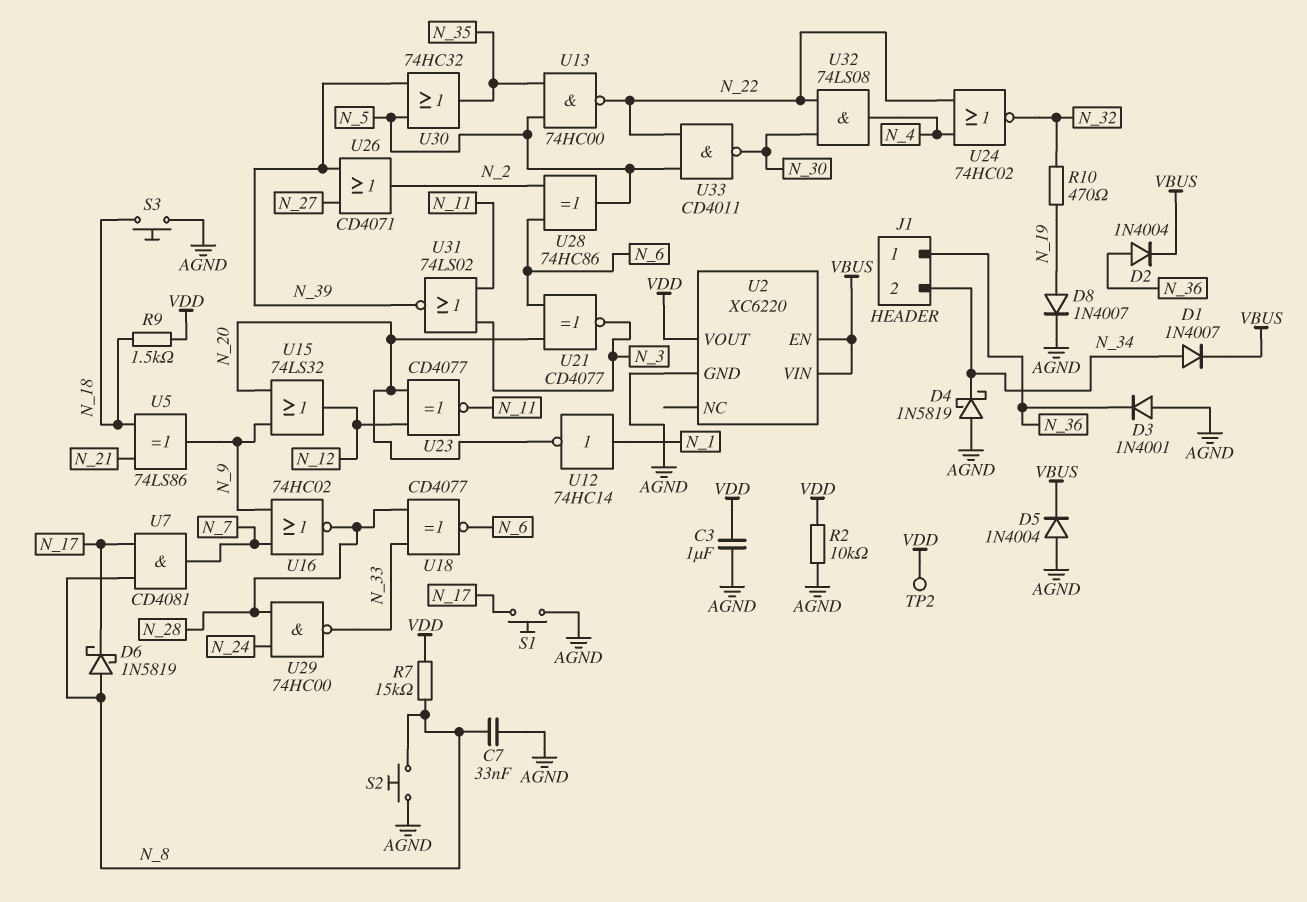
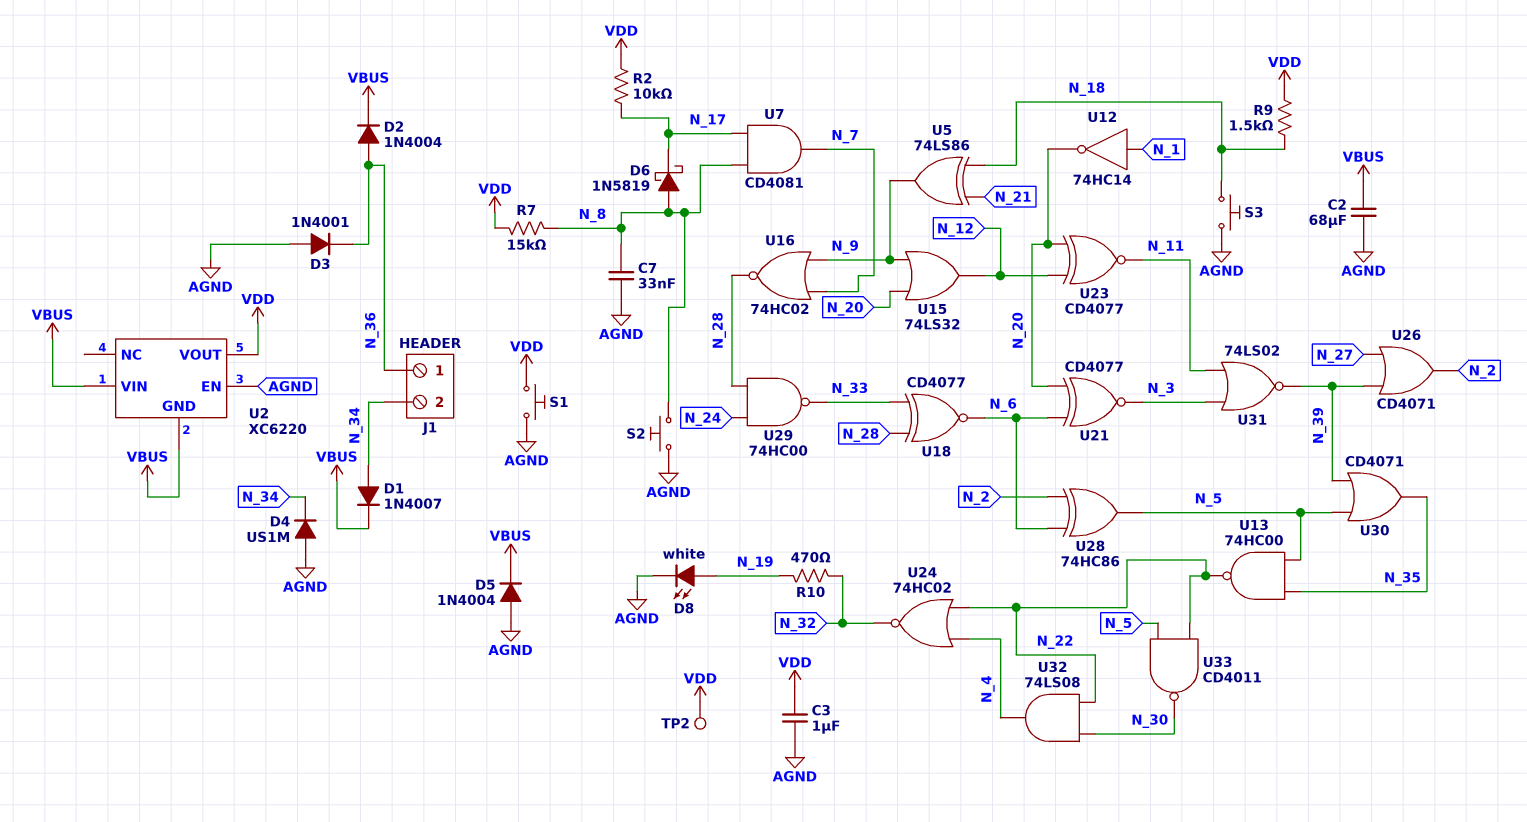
C2: none -> 68uF (AGND, VBUS)
D4: schottky 1N5819 (A AGND, K N_34) -> diode US1M (A AGND, K N_34)
D8: diode 1N4007 (A N_19, K AGND) -> LED white (A N_19, K AGND)
R2: 10k (AGND, VDD) -> 10k (N_17, VDD)
S1: button (AGND, N_17) -> button (AGND, VDD)
U2 pin EN: VBUS -> AGND
U2 pin GND: AGND -> VBUS
U30: OR 74HC32 (in N_5, in N_39, out N_35) -> OR CD4071 (in N_5, in N_39, out N_35)

